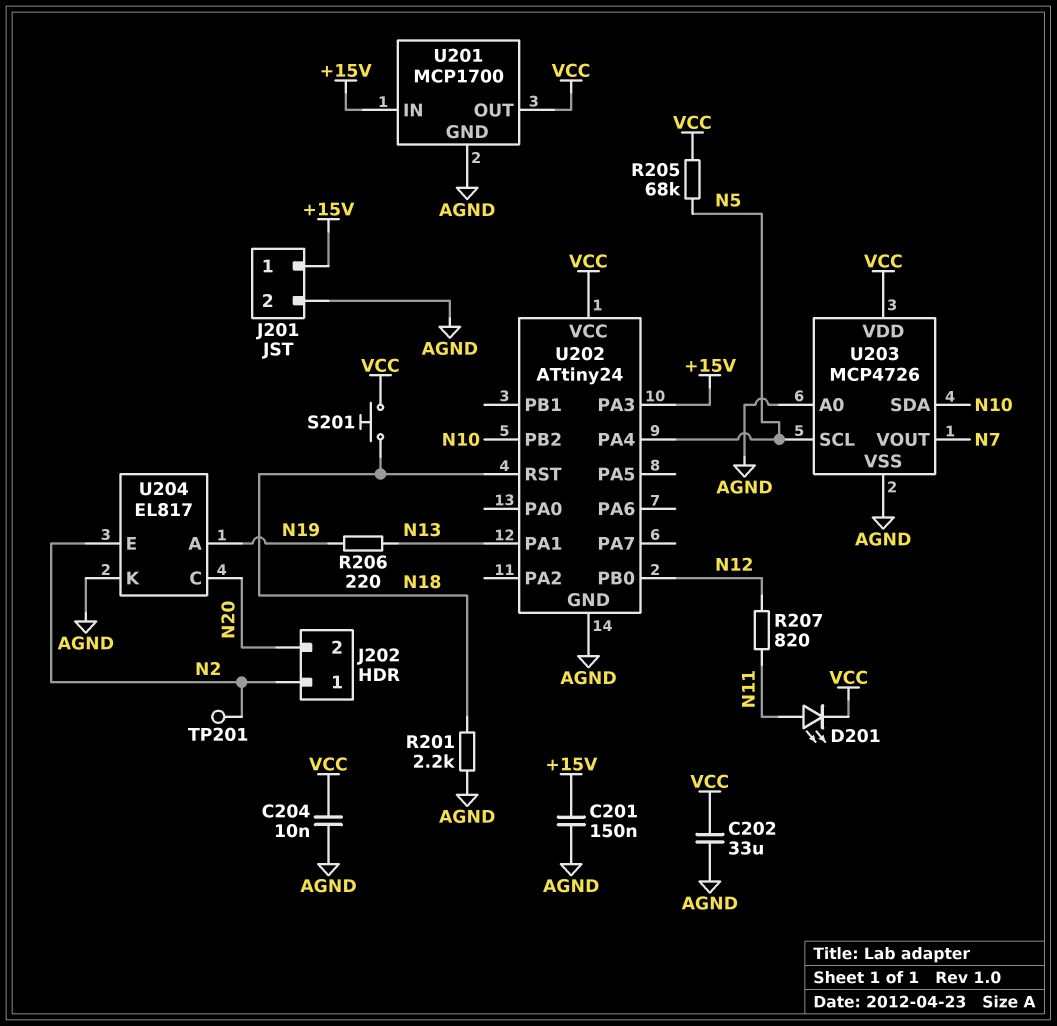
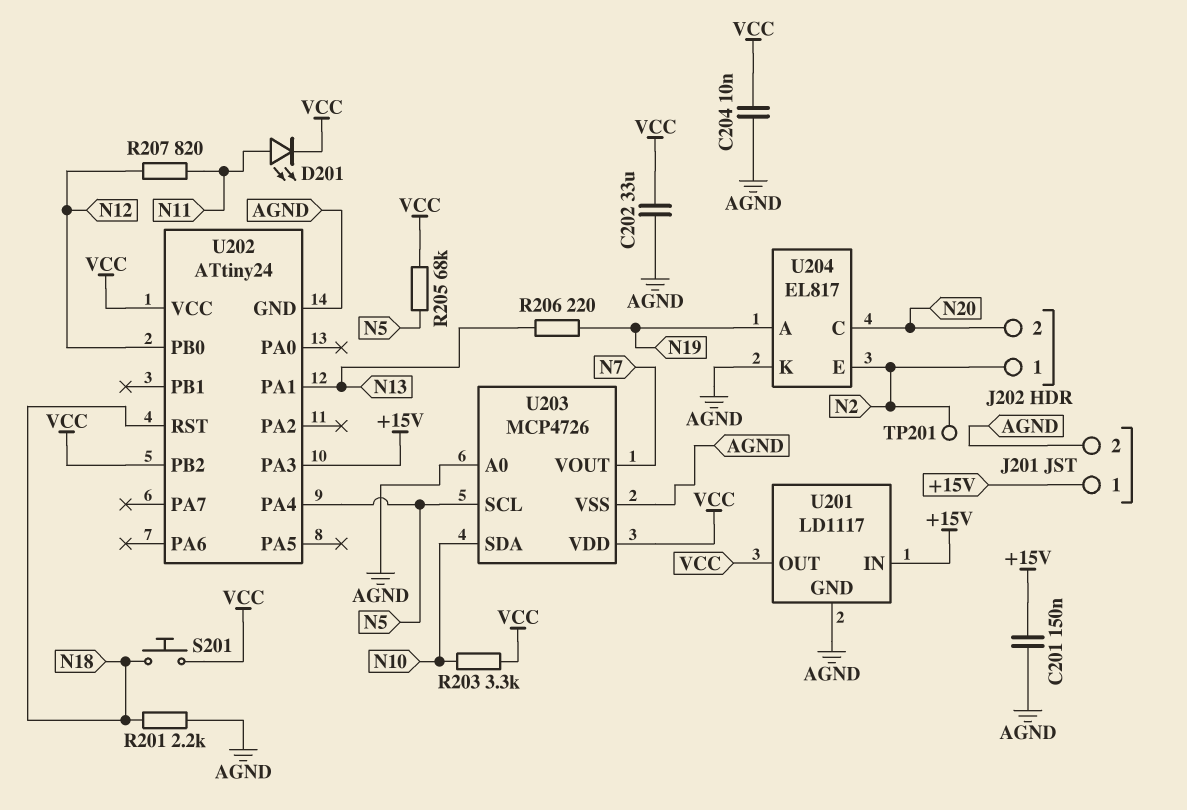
R203: none -> 3.3k (N10, VCC)
U201: MCP1700 -> LD1117
U202 pin PB2: N10 -> VCC

